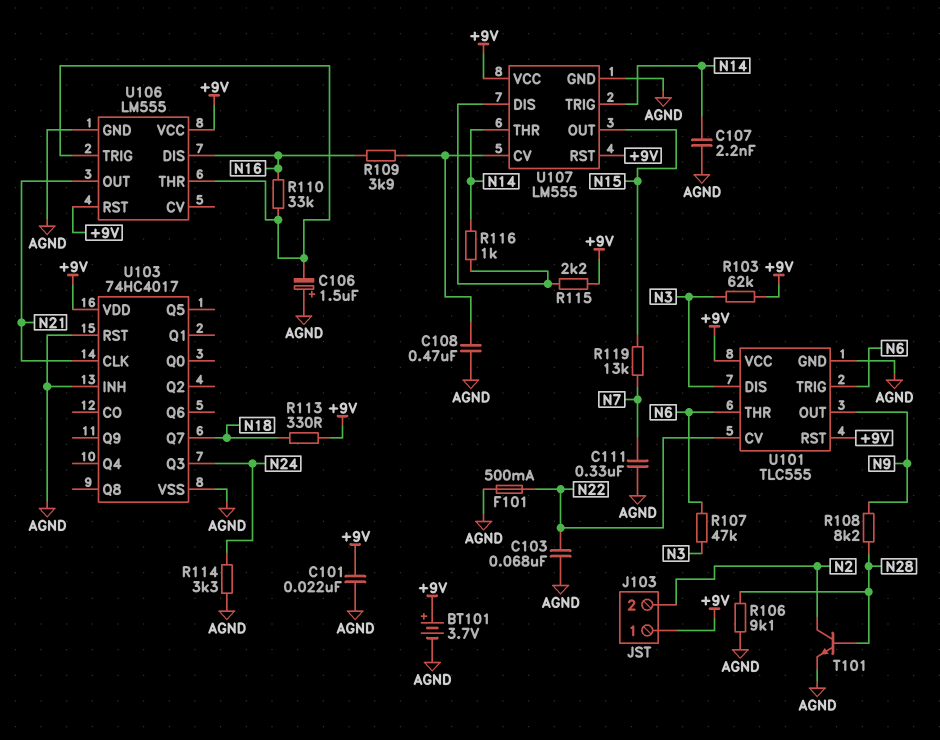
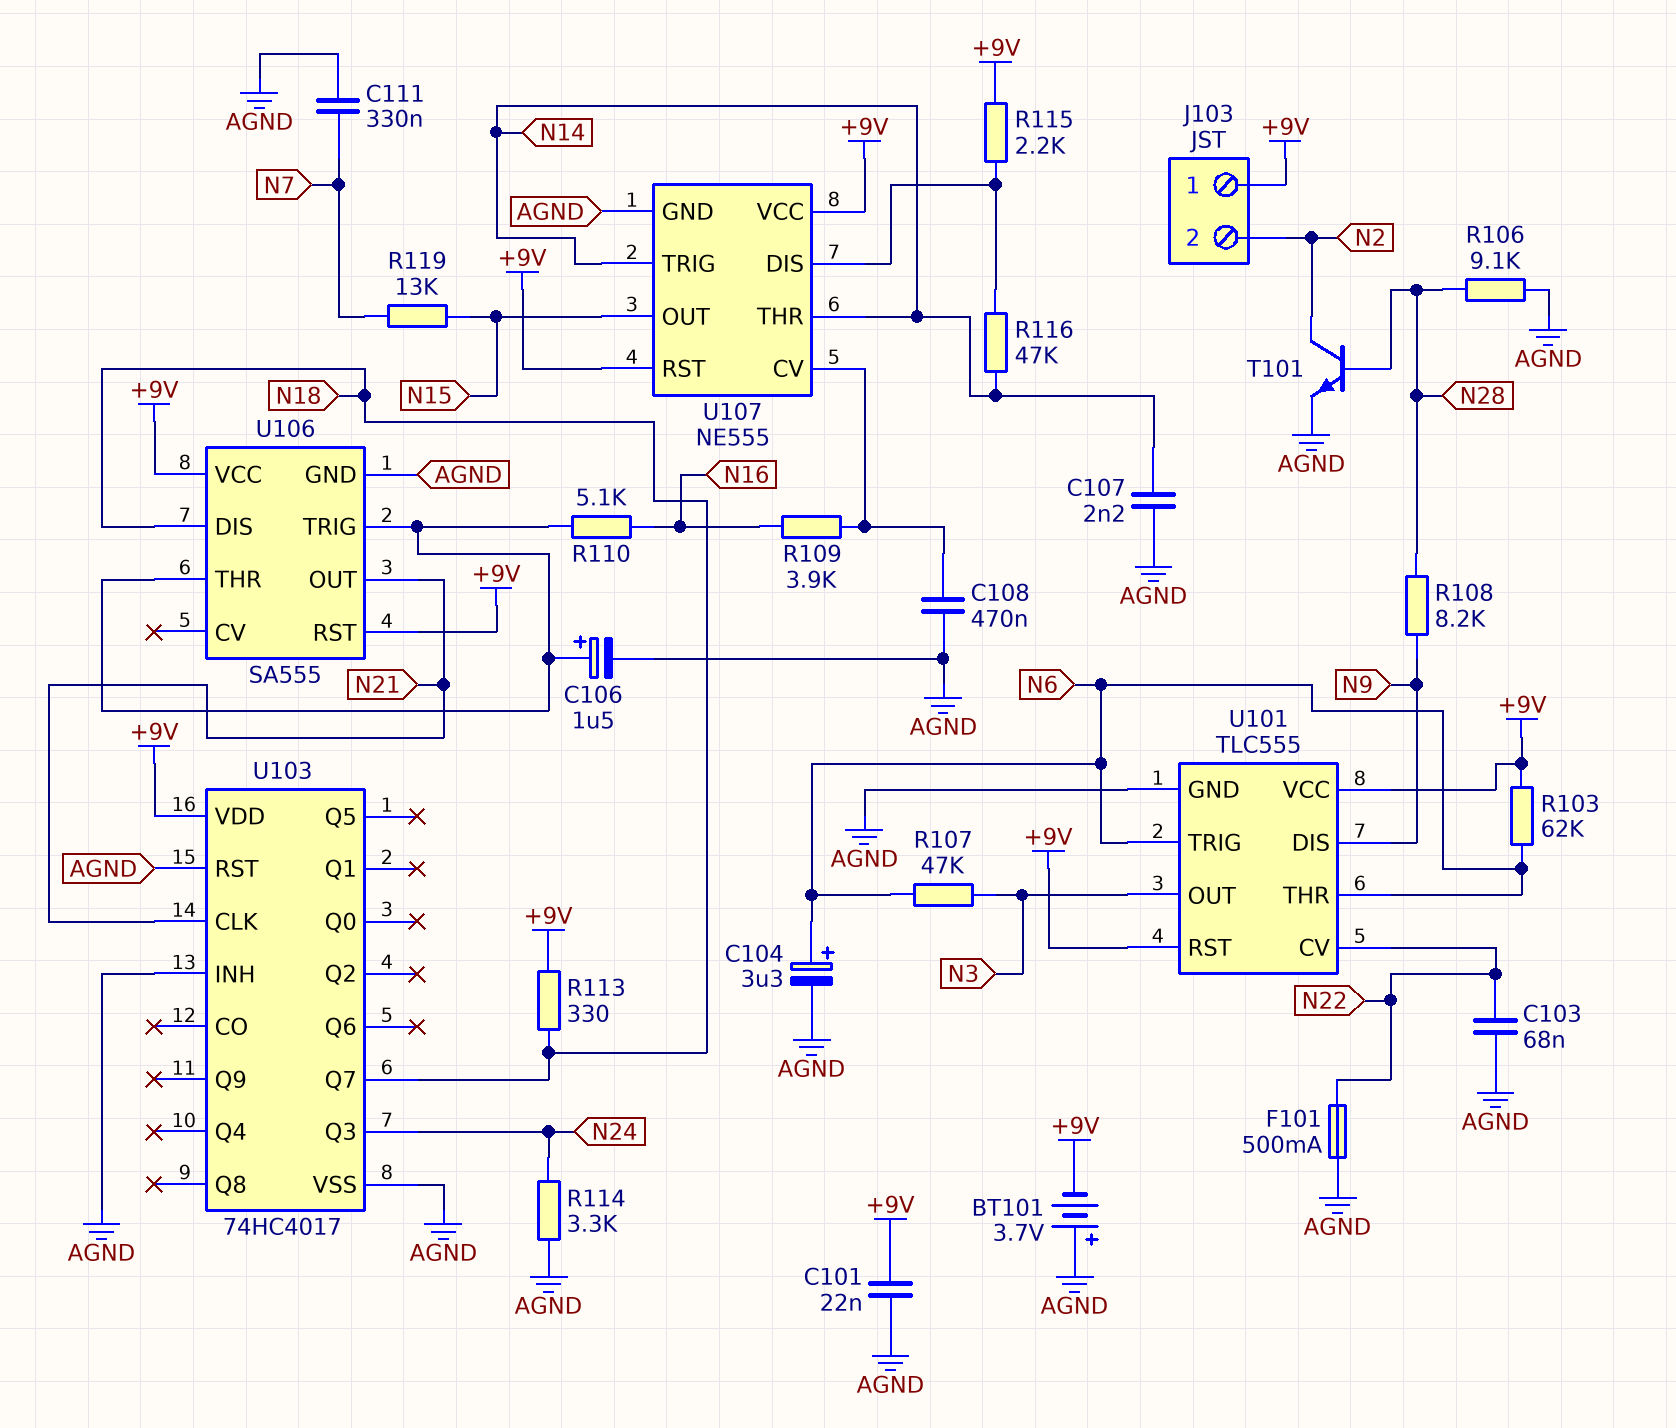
BT101: 3.7V (plus +9V, minus AGND) -> 3.7V (plus AGND, minus +9V)
C104: none -> 3.3uF (plus N6, minus AGND)
C106: 1.5uF (plus AGND, minus U106/THR) -> 1.5uF (plus U106/THR, minus AGND)
R103: 62k (+9V, N3) -> 62k (+9V, N6)
R110: 33k (N16, U106/THR) -> 5.1k (N16, U106/THR)
R116: 1k (N14, U107/DIS) -> 47k (N14, U107/DIS)
U101 pin DIS: N3 -> N9
U101 pin OUT: N9 -> N3
U106: LM555 -> SA555
U106 pin DIS: N16 -> N18
U107: LM555 -> NE555

